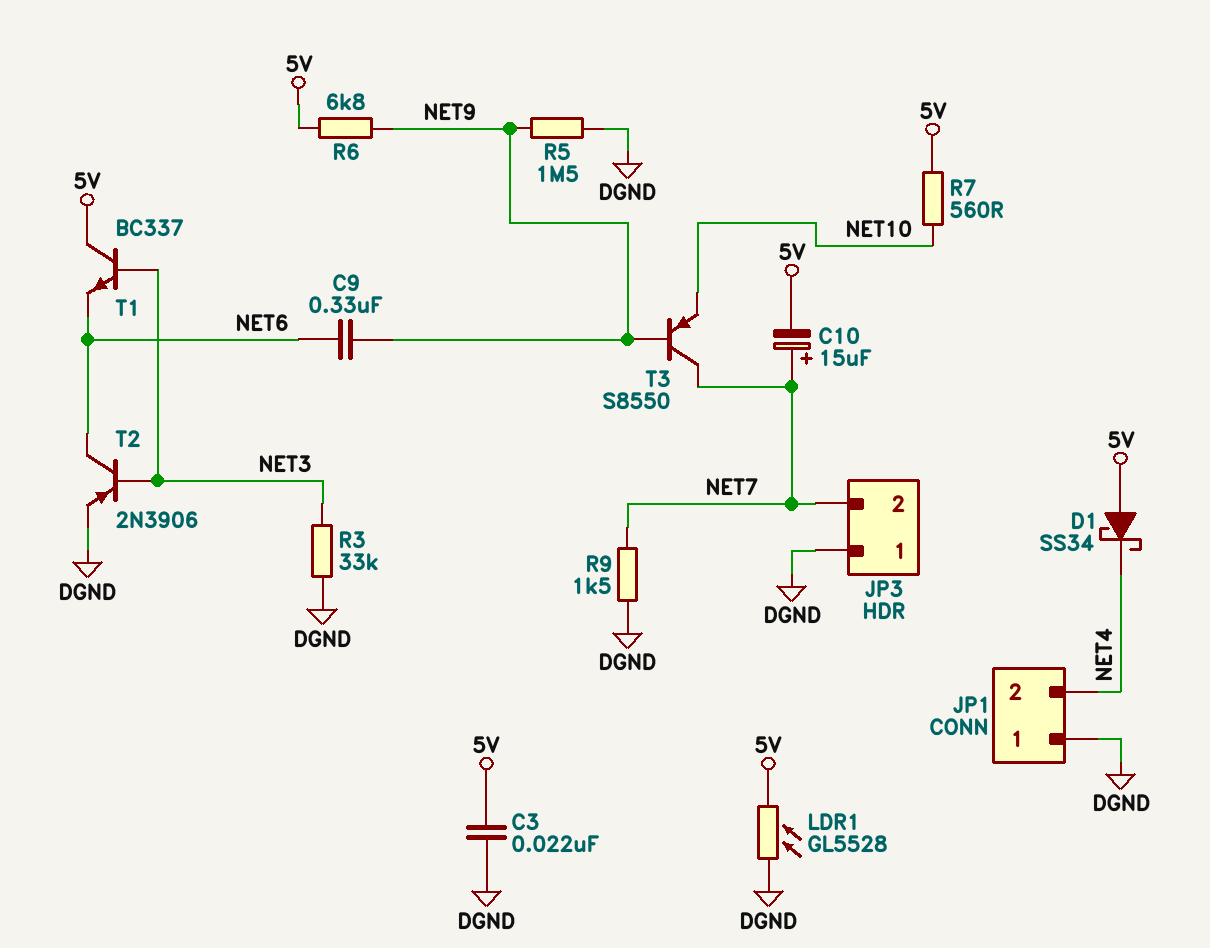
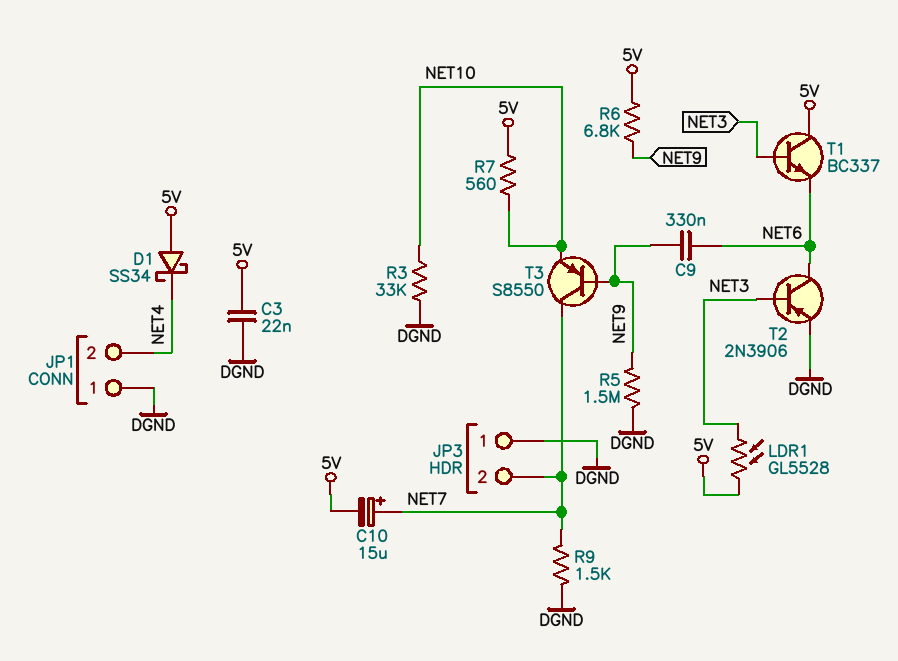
LDR1: GL5528 (5V, DGND) -> GL5528 (5V, NET3)
R3: 33k (DGND, NET3) -> 33k (DGND, NET10)

